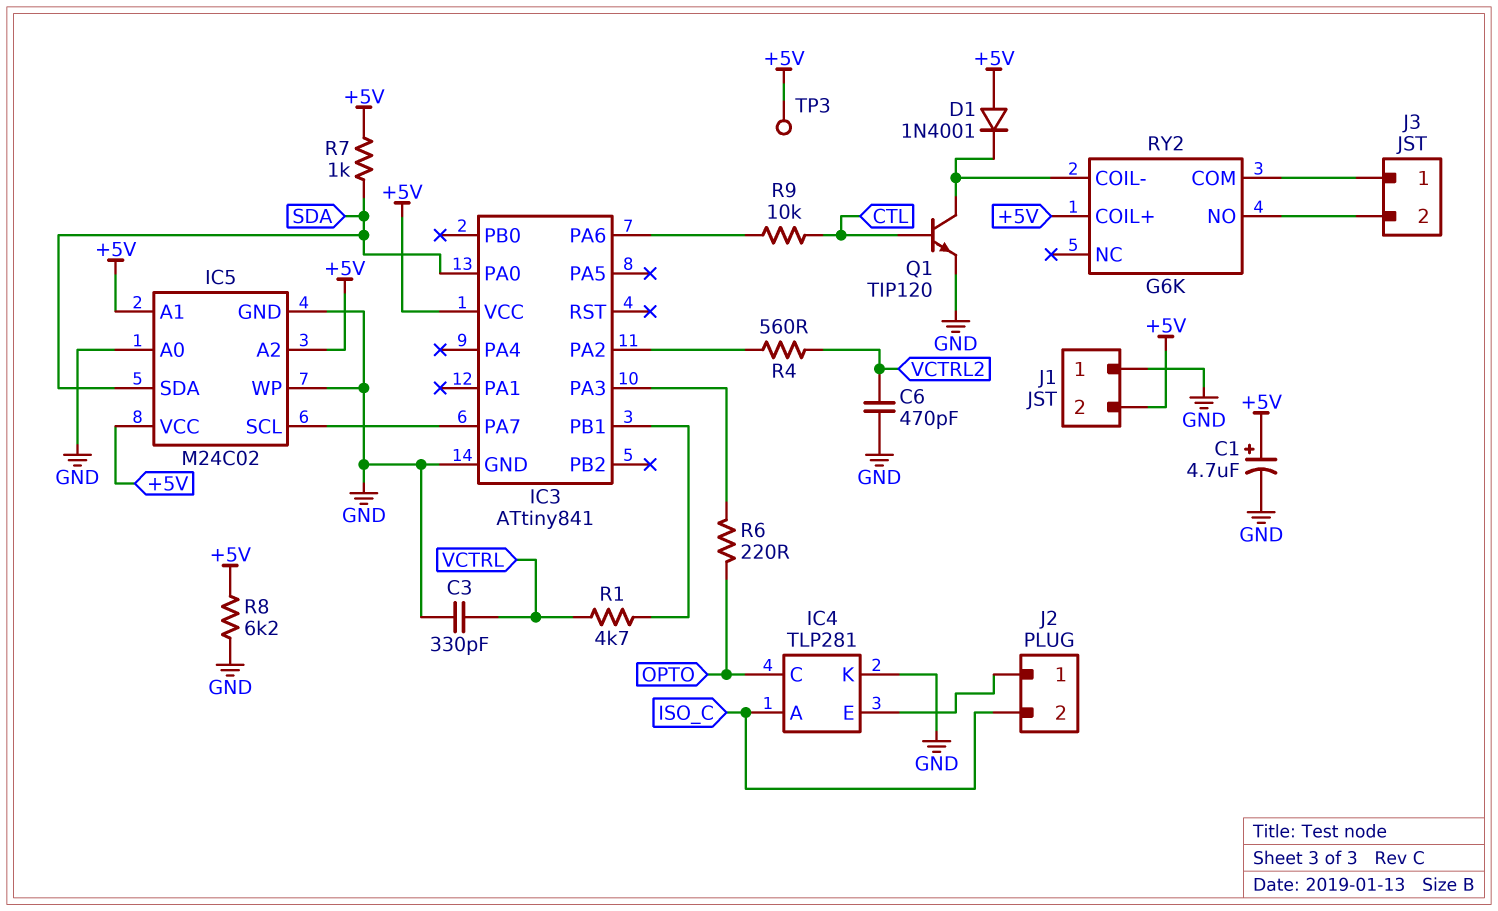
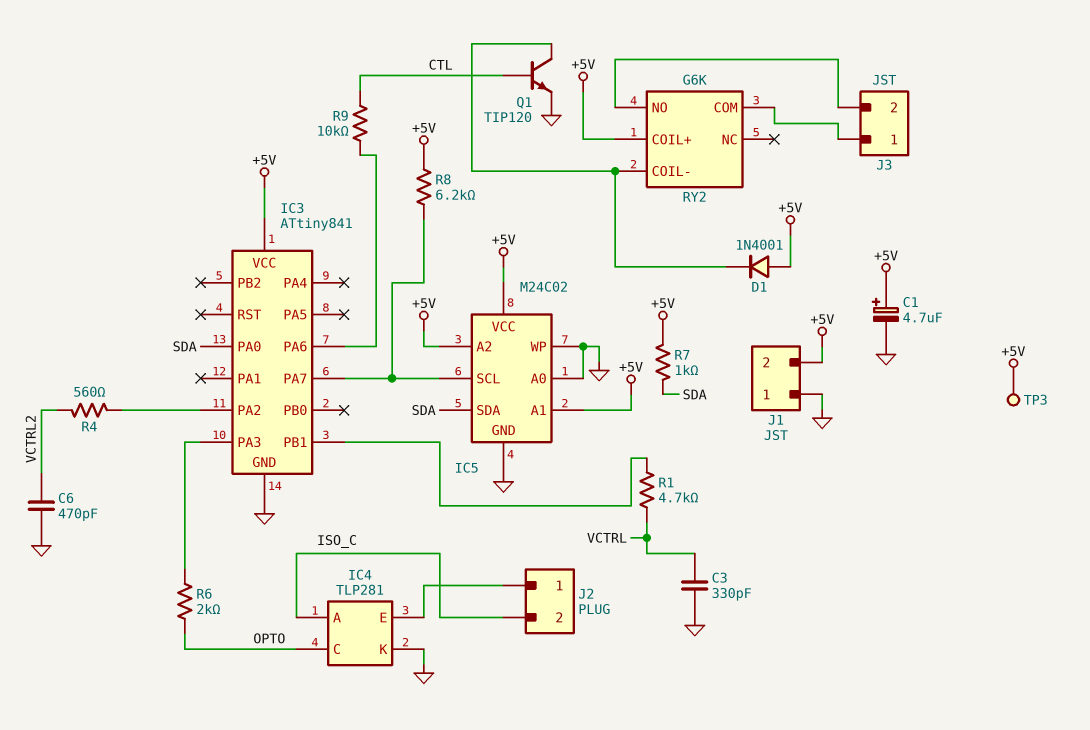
R6: 220 (IC3/PA3, OPTO) -> 2k (IC3/PA3, OPTO)
R8: 6.2k (+5V, GND) -> 6.2k (+5V, IC3/PA7)

